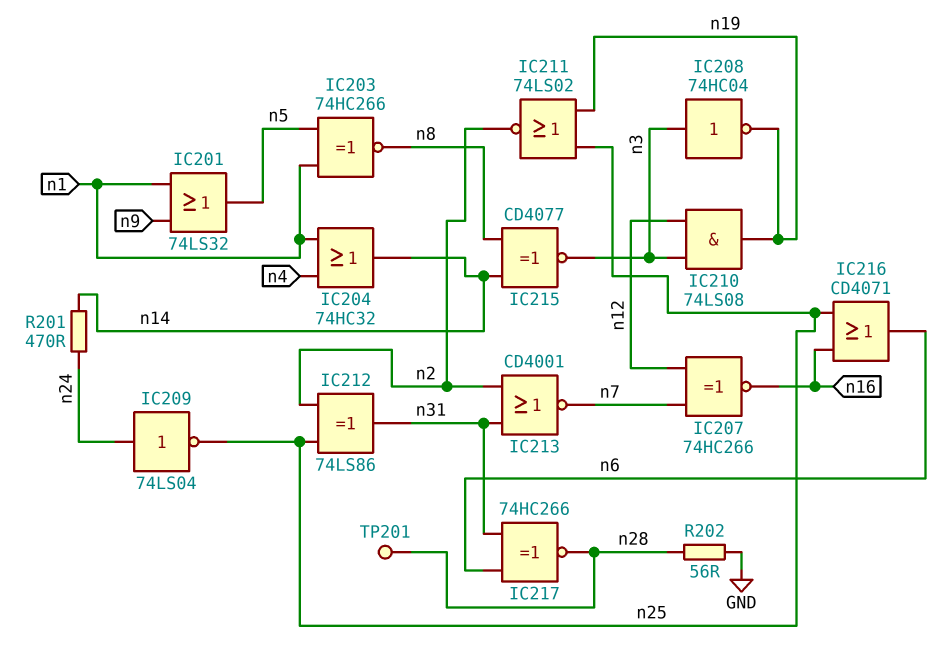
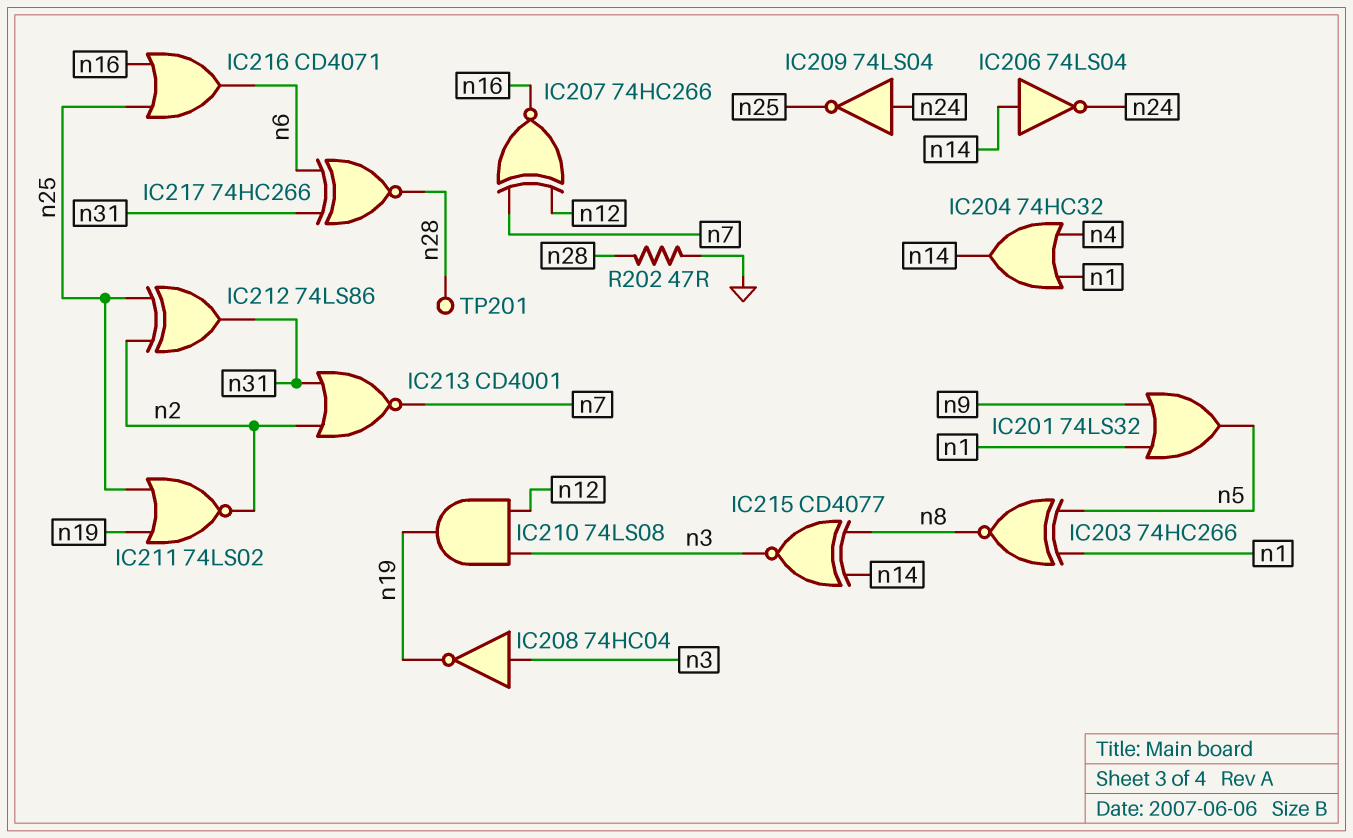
IC206: none -> NOT 74LS04 (in n14, out n24)
R201: 470 (n14, n24) -> none
R202: 56 (GND, n28) -> 47 (GND, n28)

